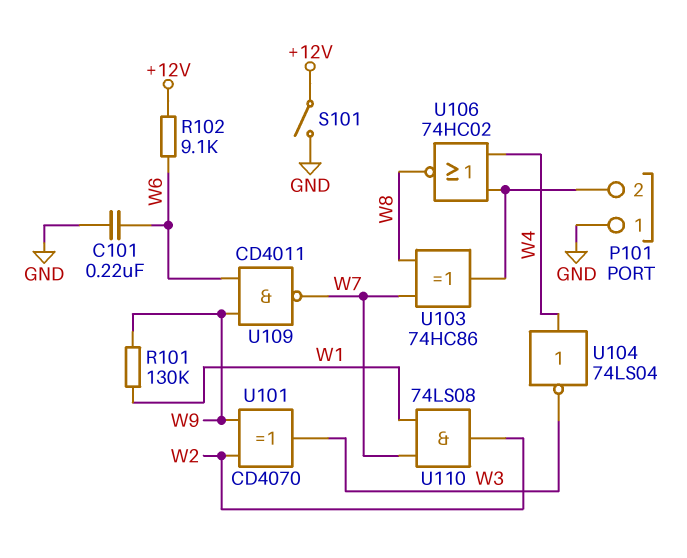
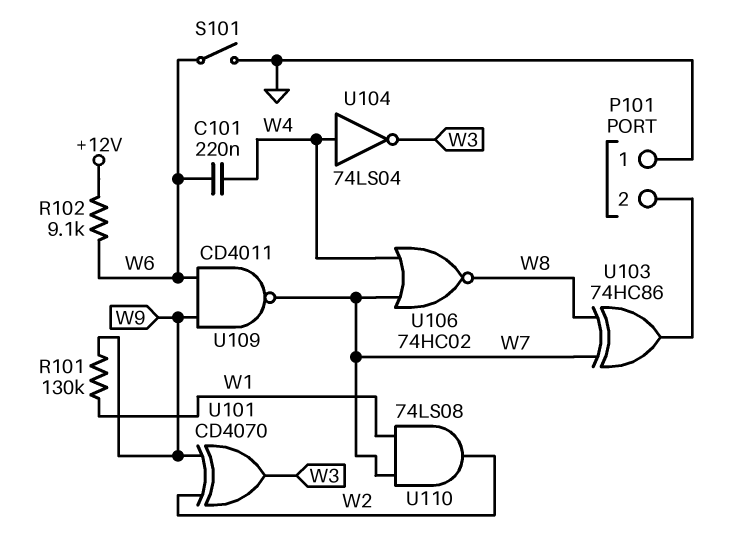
C101: 220nF (GND, W6) -> 220nF (W4, W6)
S101: switch (+12V, GND) -> switch (GND, W6)
U106: NOR 74HC02 (in P101/2, in W4, out W8) -> NOR 74HC02 (in W4, in W7, out W8)

